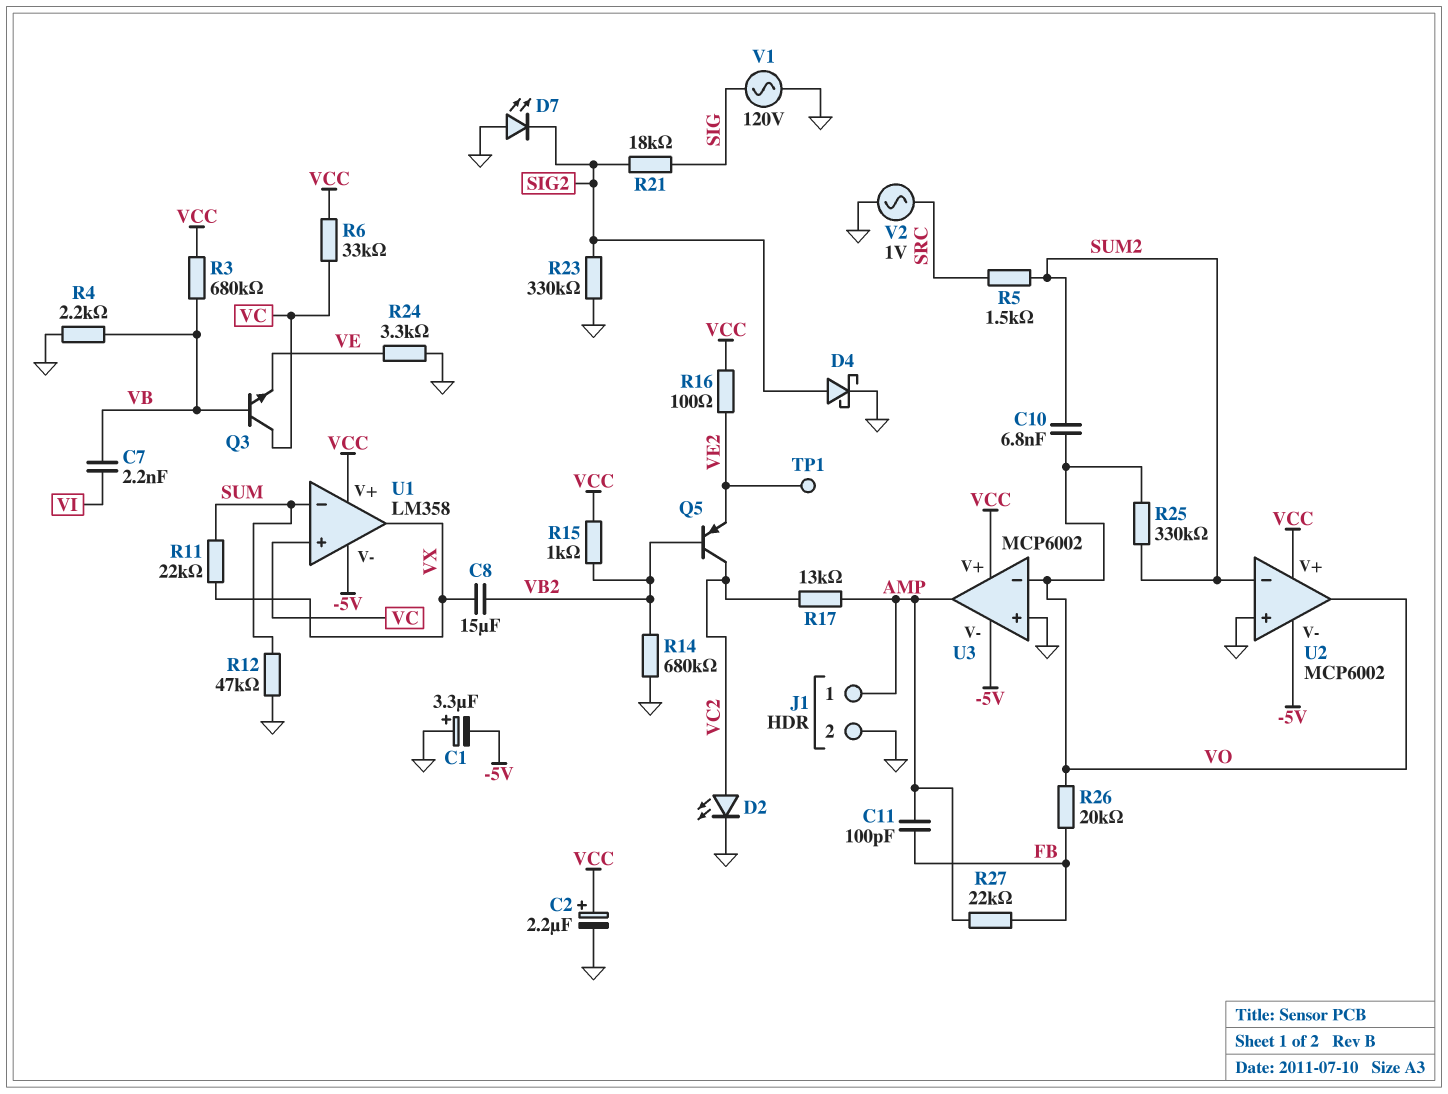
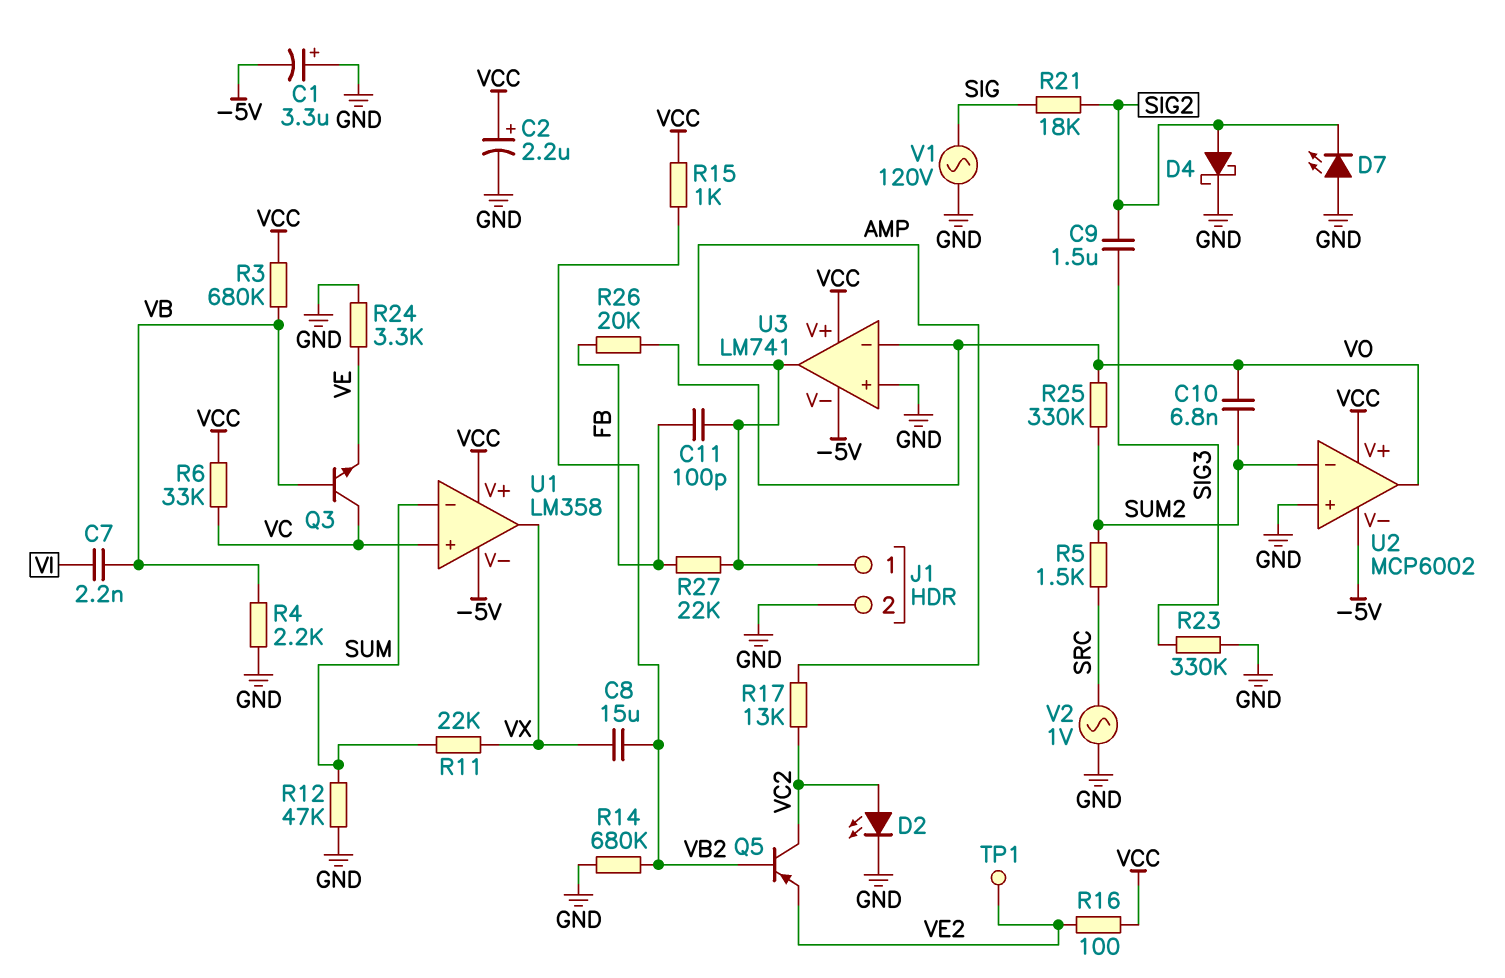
C9: none -> 1.5uF (SIG2, SIG3)
R23: 330k (GND, SIG2) -> 330k (GND, SIG3)
U3: MCP6002 -> LM741

